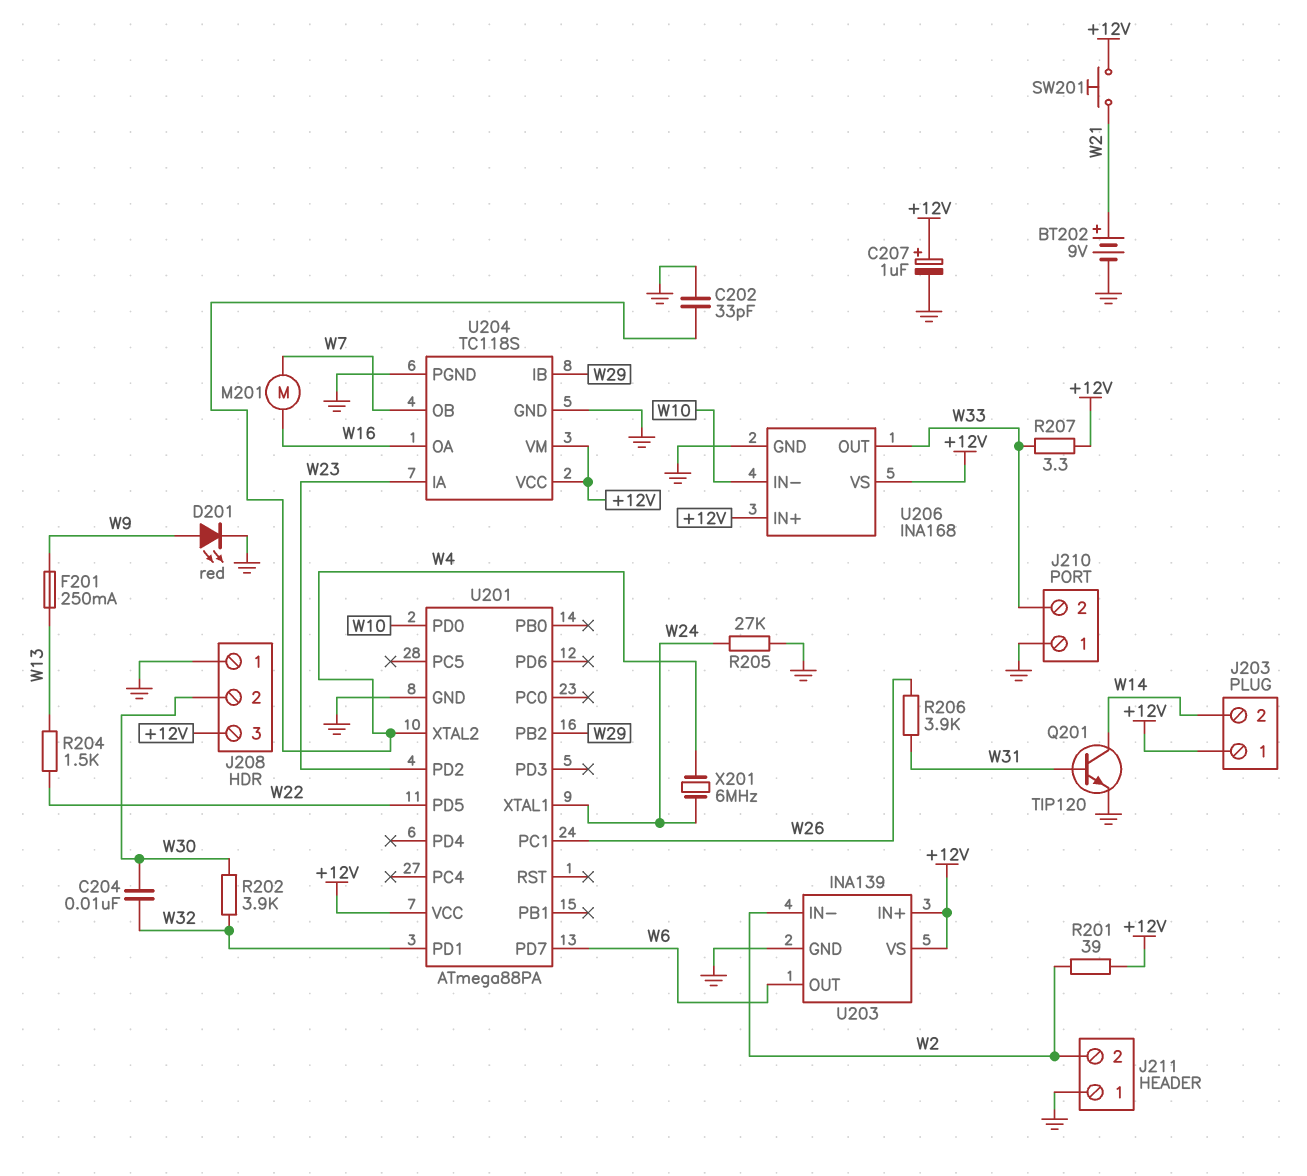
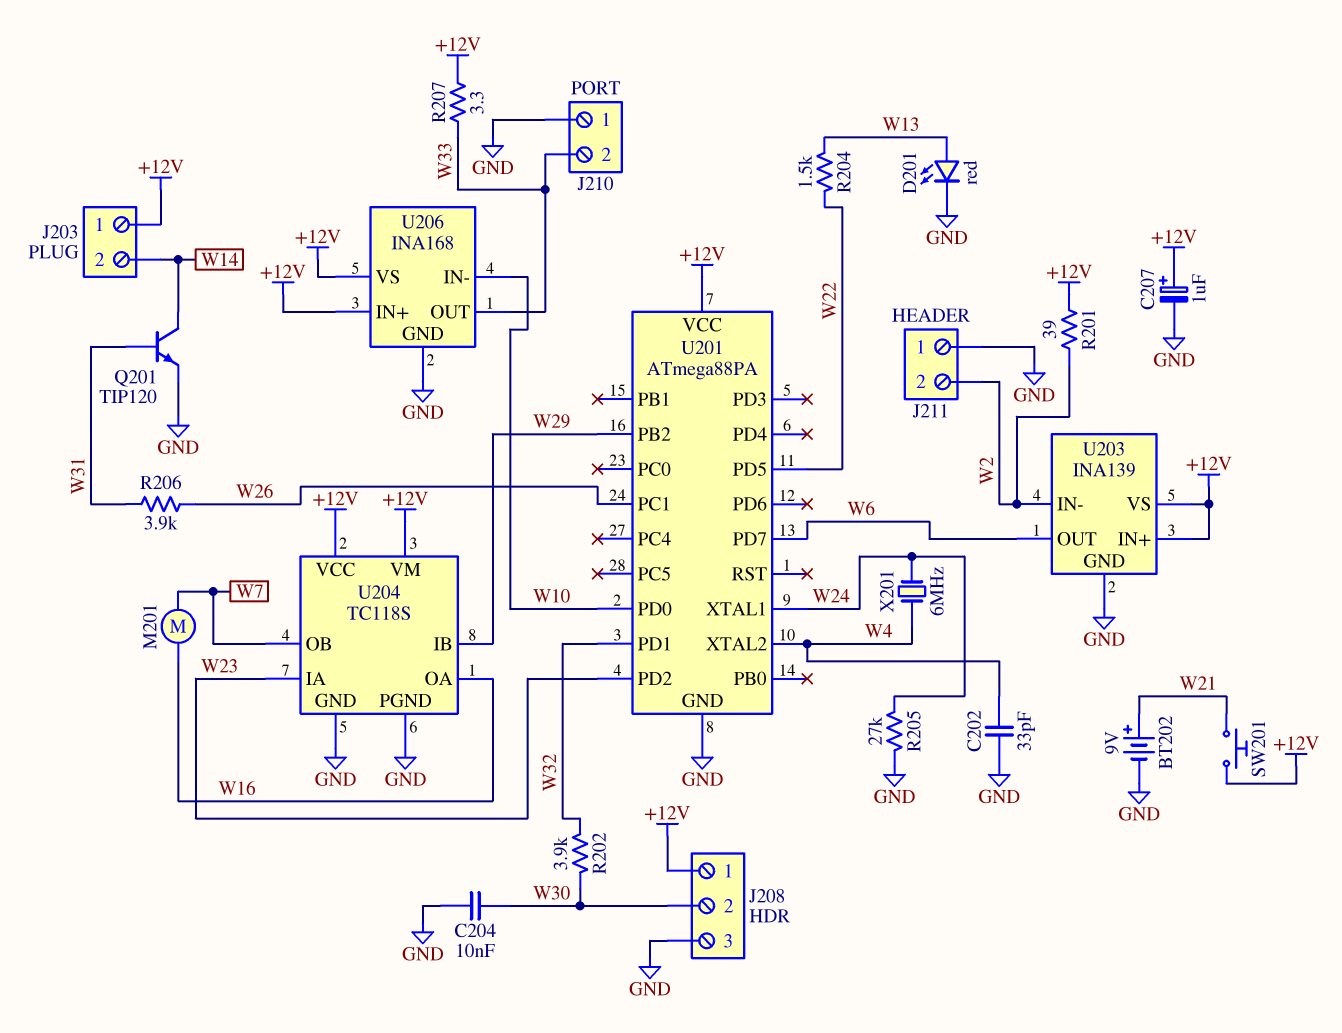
C204: 10nF (W30, W32) -> 10nF (GND, W30)
D201: LED red (A W9, K GND) -> LED red (A W13, K GND)
F201: 250mA (W9, W13) -> none
J208 pin 1: GND -> +12V
J208 pin 3: +12V -> GND

